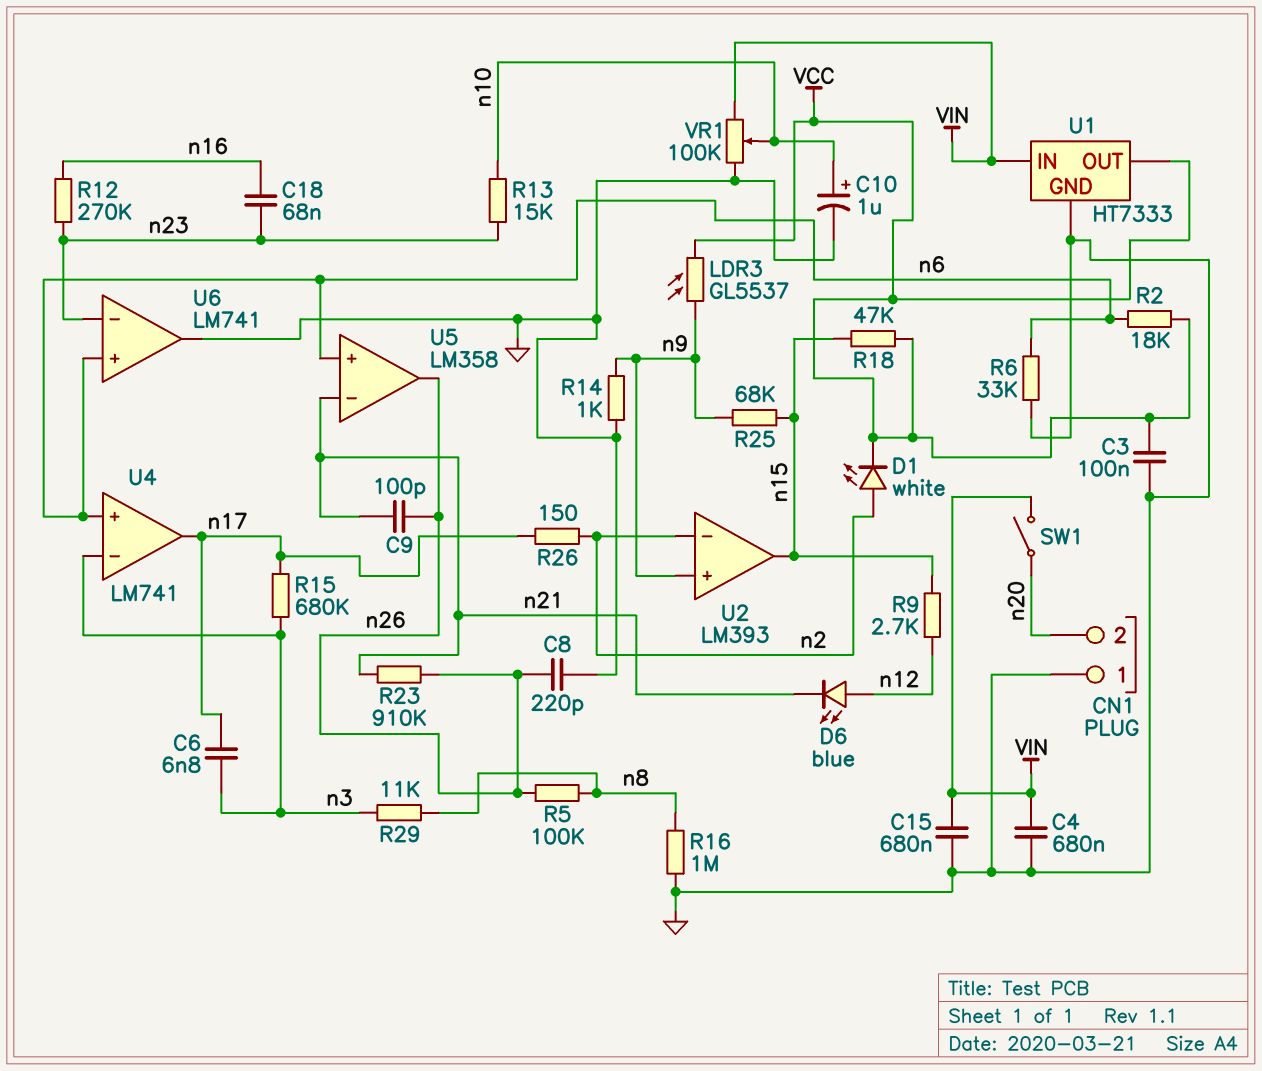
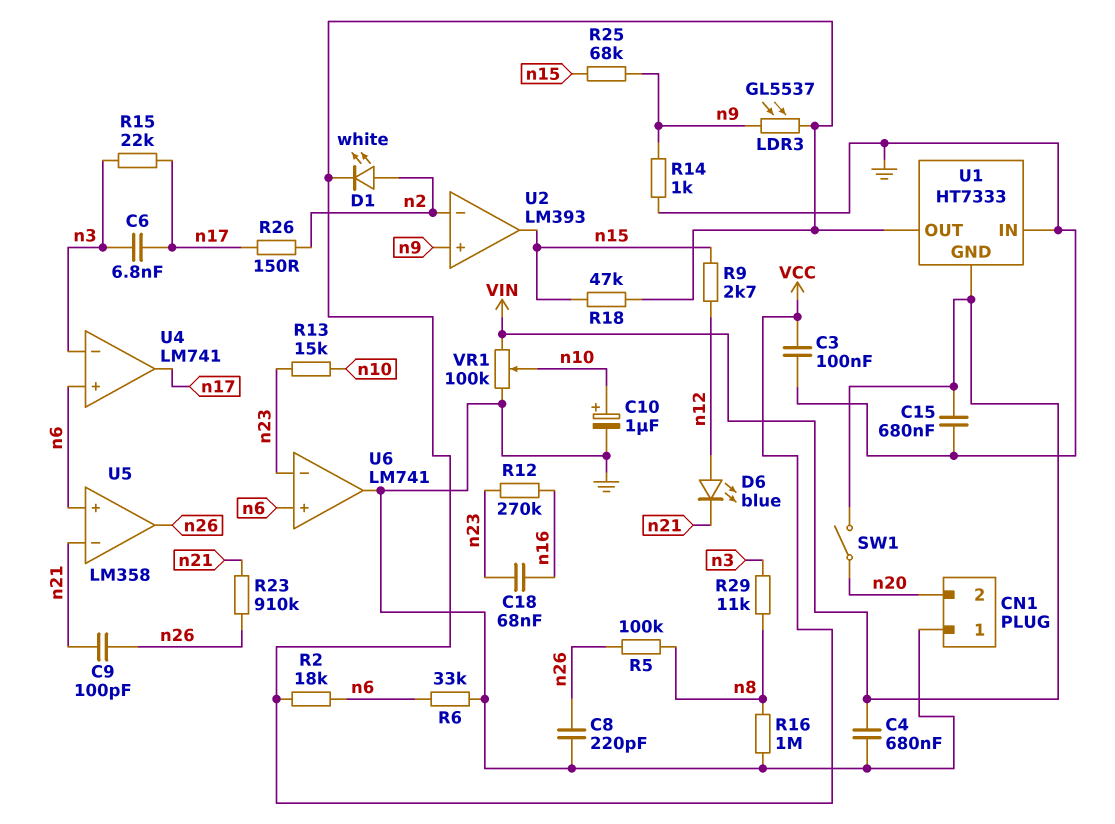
R15: 680k (n3, n17) -> 22k (n3, n17)
U1 pin GND: GND -> VIN
U1 pin IN: VIN -> GND

